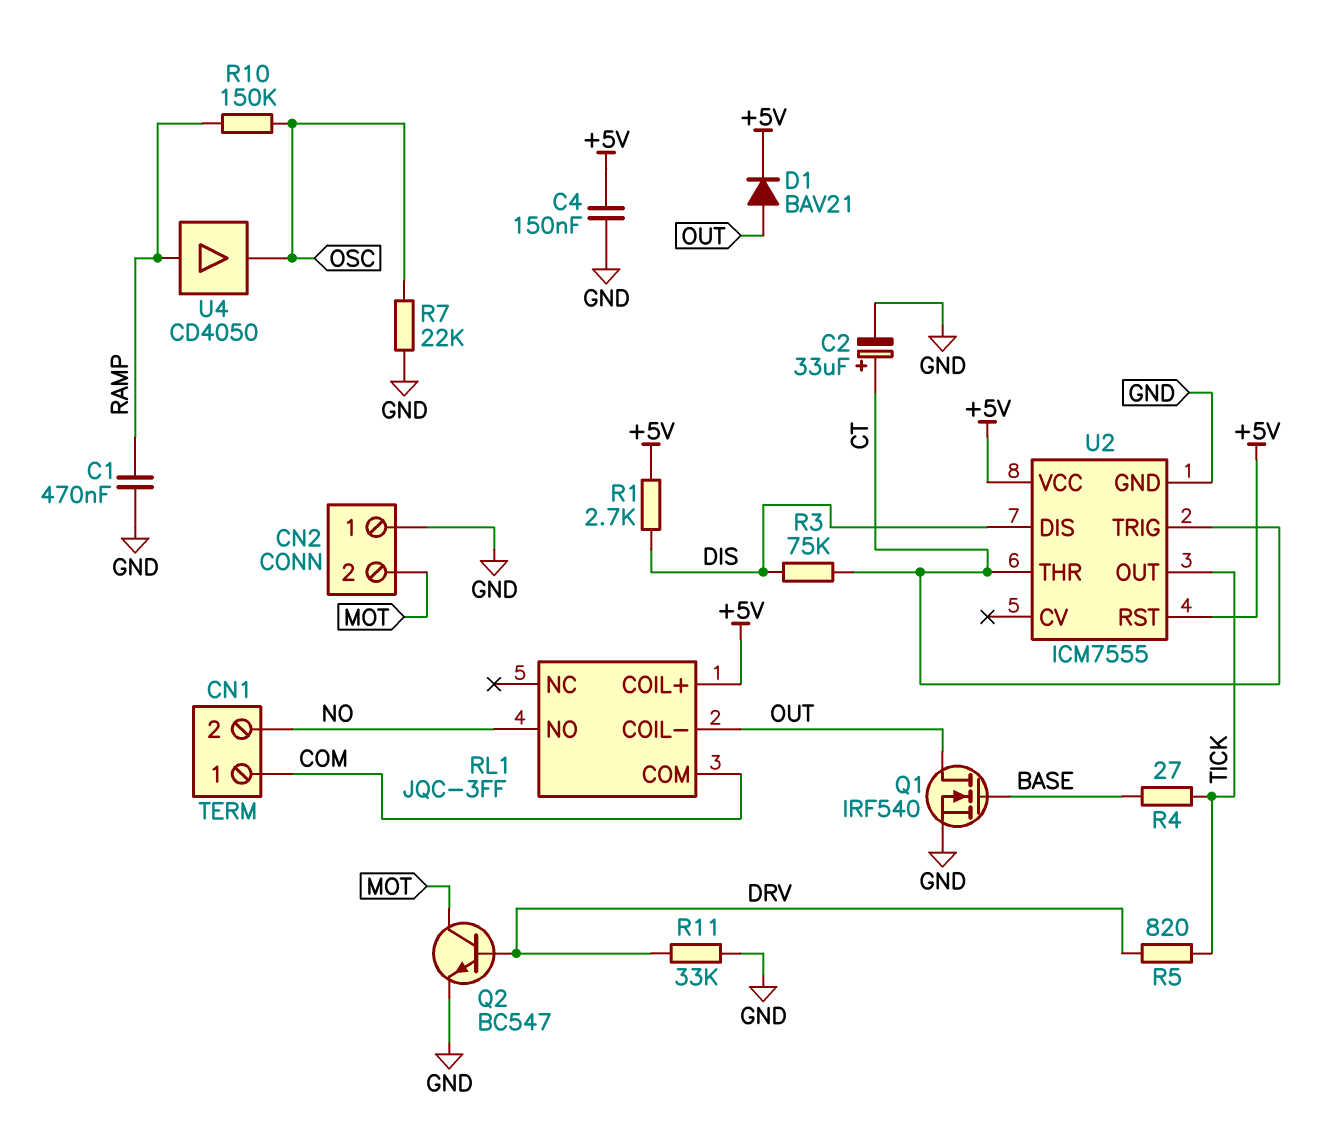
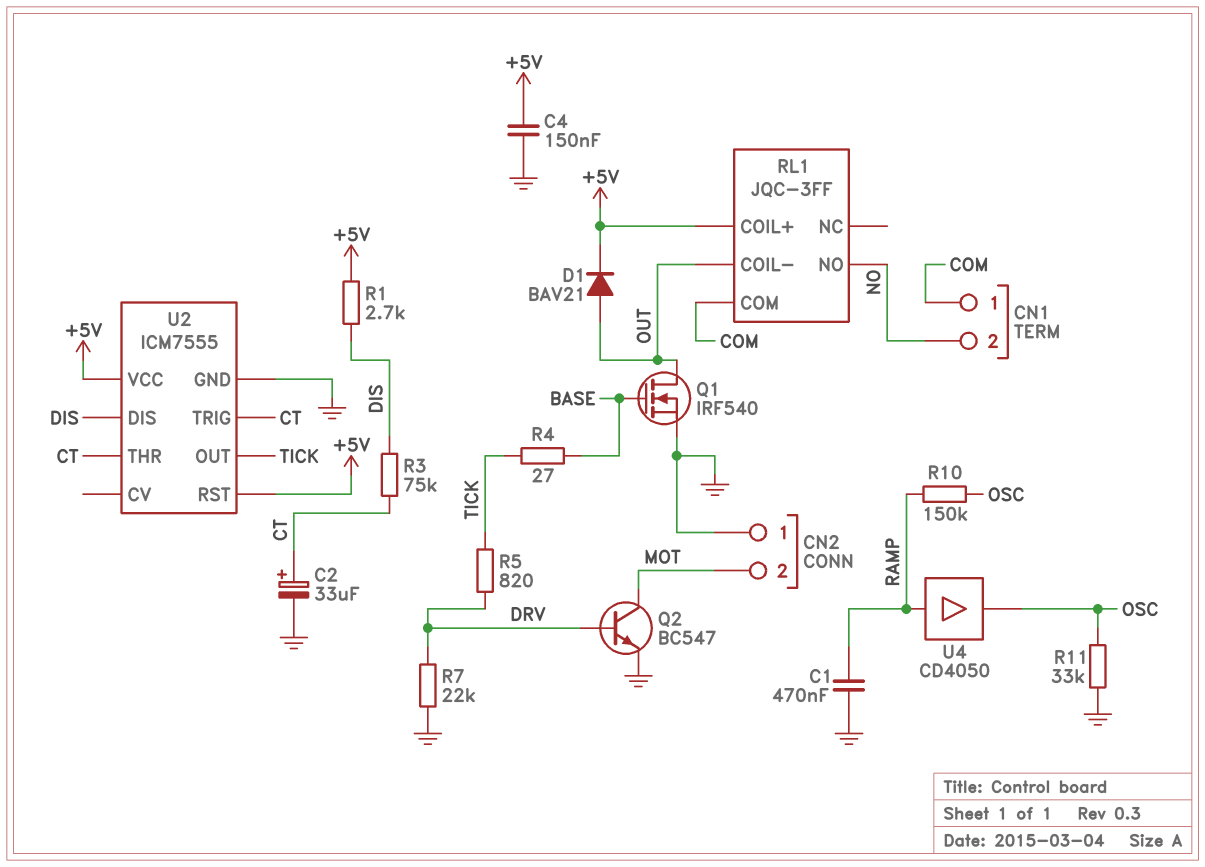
R7: 22k (GND, OSC) -> 22k (DRV, GND)
R11: 33k (DRV, GND) -> 33k (GND, OSC)

